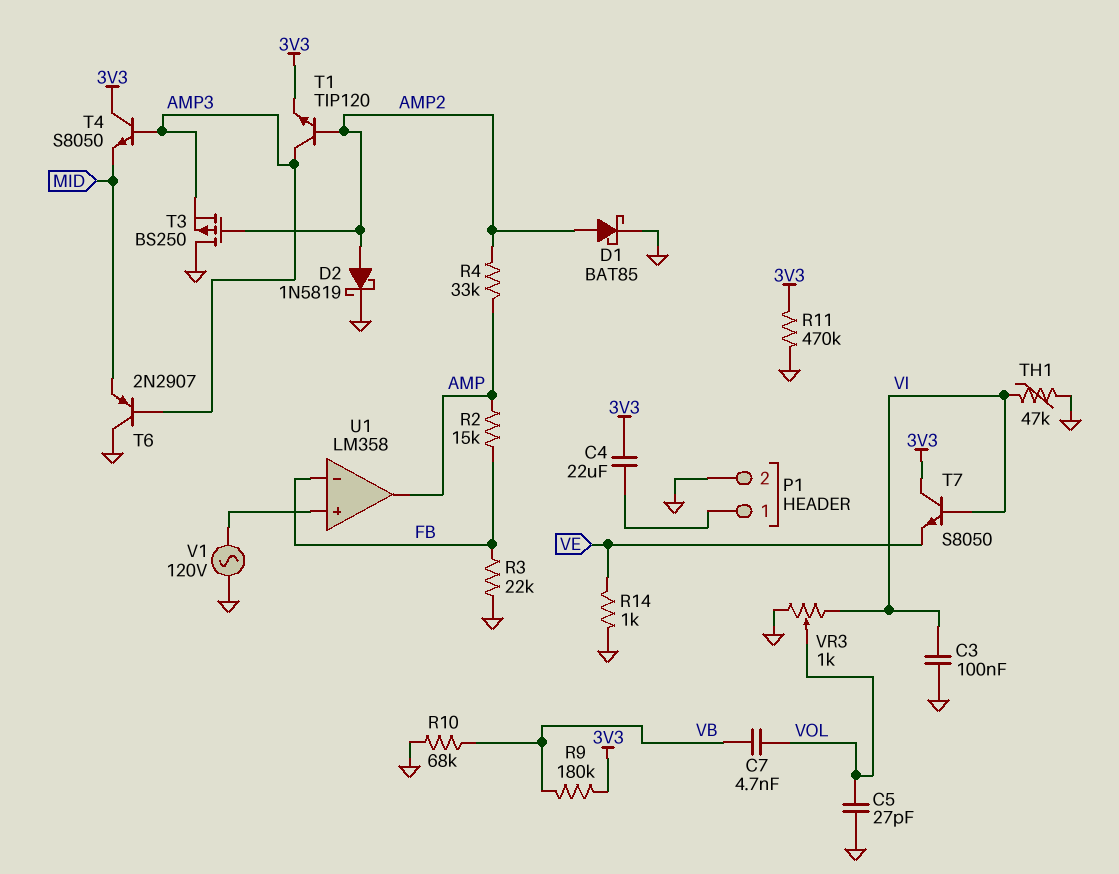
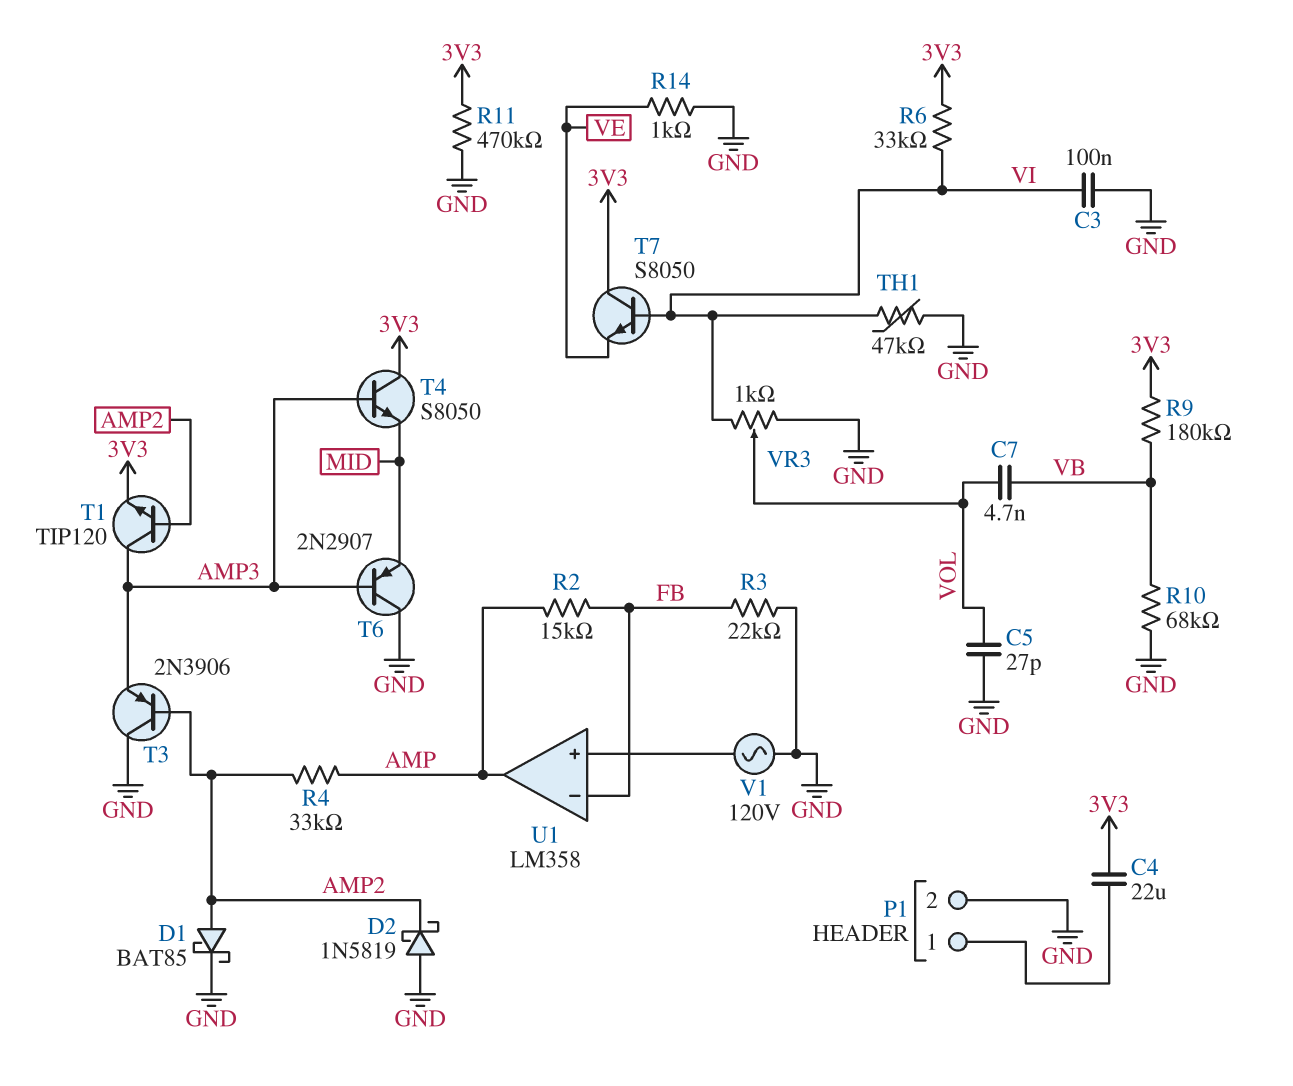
D2: schottky 1N5819 (A AMP2, K GND) -> schottky 1N5819 (A GND, K AMP2)
R6: none -> 33k (3V3, VI)
T3: PMOS BS250 (G AMP2, D GND, S AMP3) -> PNP 2N3906 (B AMP2, C GND, E AMP3)

